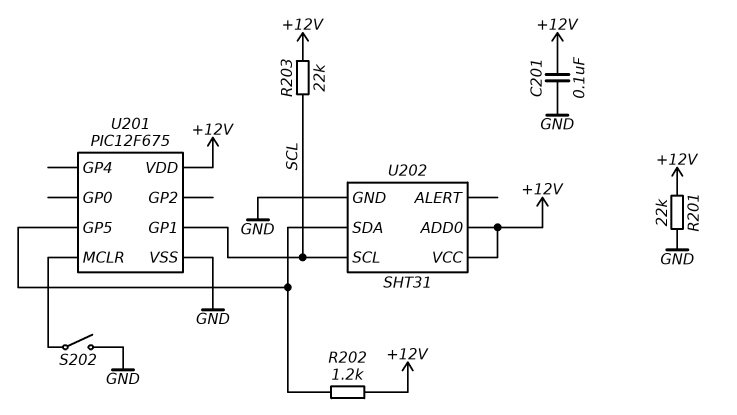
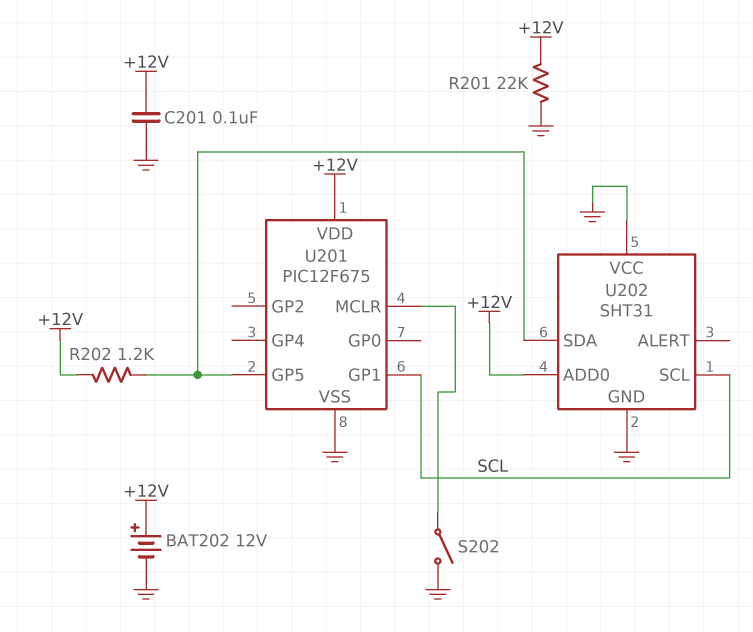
BAT202: none -> 12V (plus +12V, minus GND)
R203: 22k (+12V, SCL) -> none
U202 pin VCC: +12V -> GND

